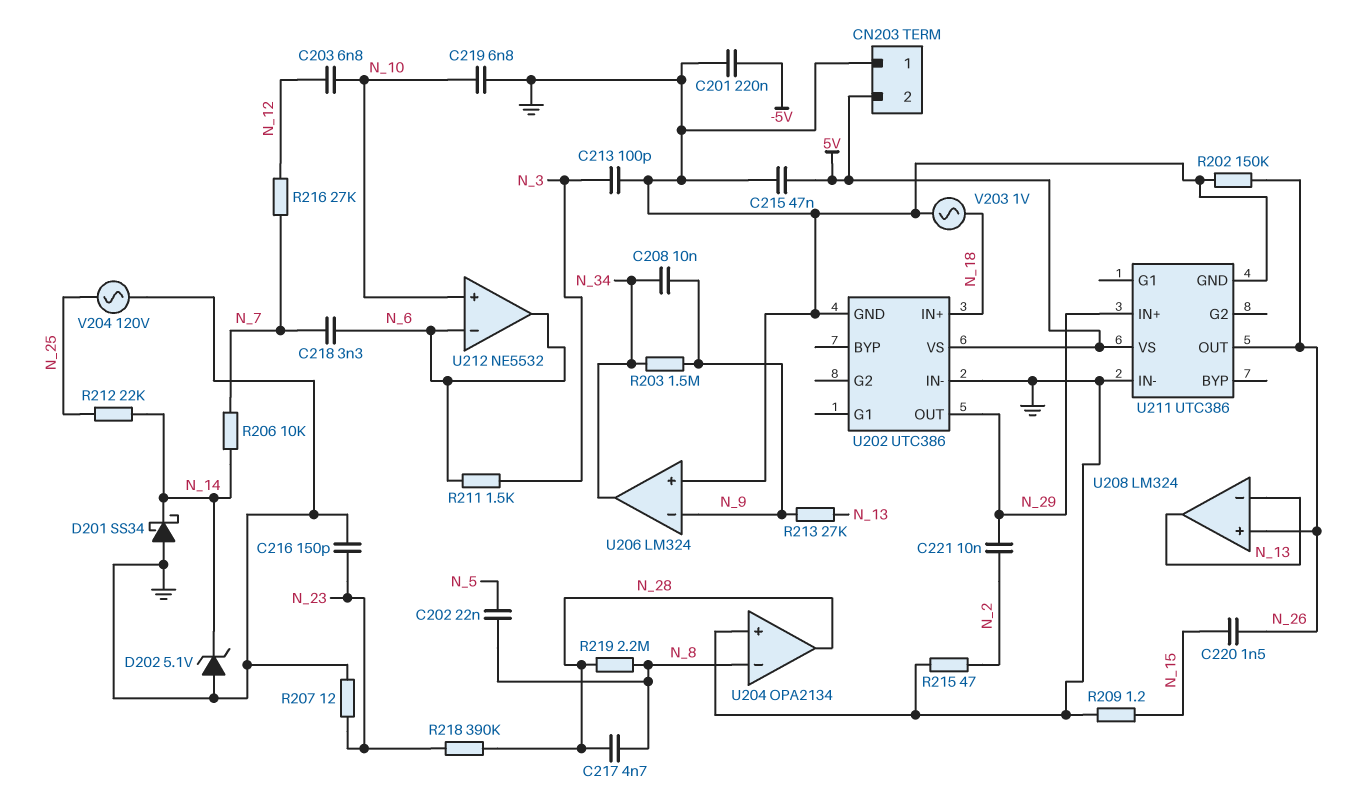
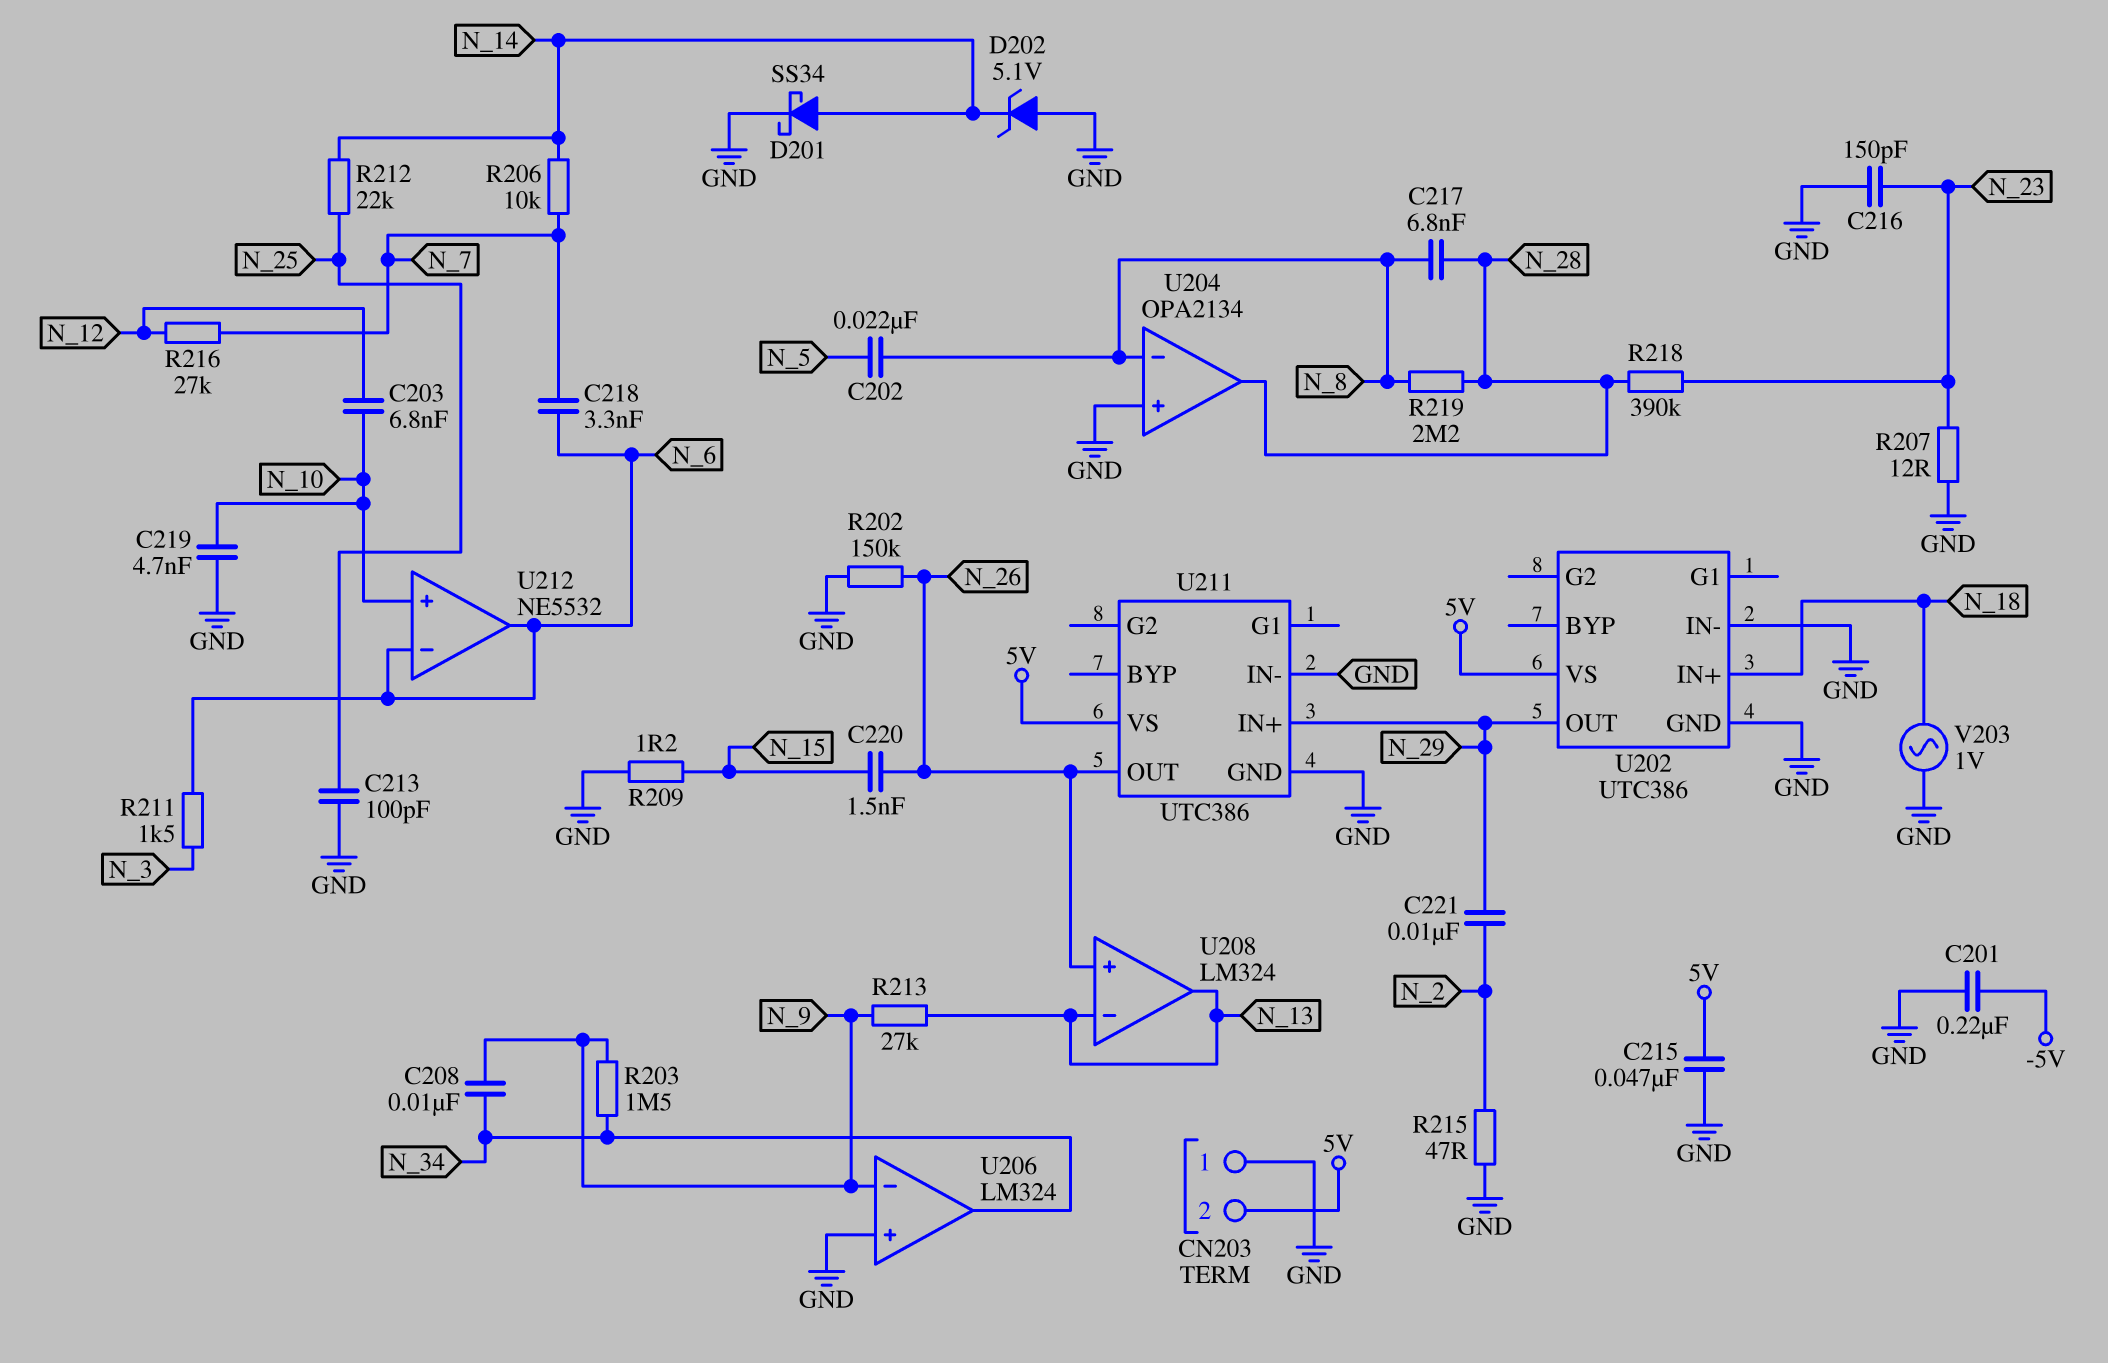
C213: 100pF (GND, N_3) -> 100pF (GND, N_25)
C217: 4.7nF (N_8, N_28) -> 6.8nF (N_8, N_28)
C219: 6.8nF (GND, N_10) -> 4.7nF (GND, N_10)
D201: schottky SS34 (A GND, K N_14) -> schottky SS34 (A N_14, K GND)
V204: AC 120V (GND, N_25) -> none

